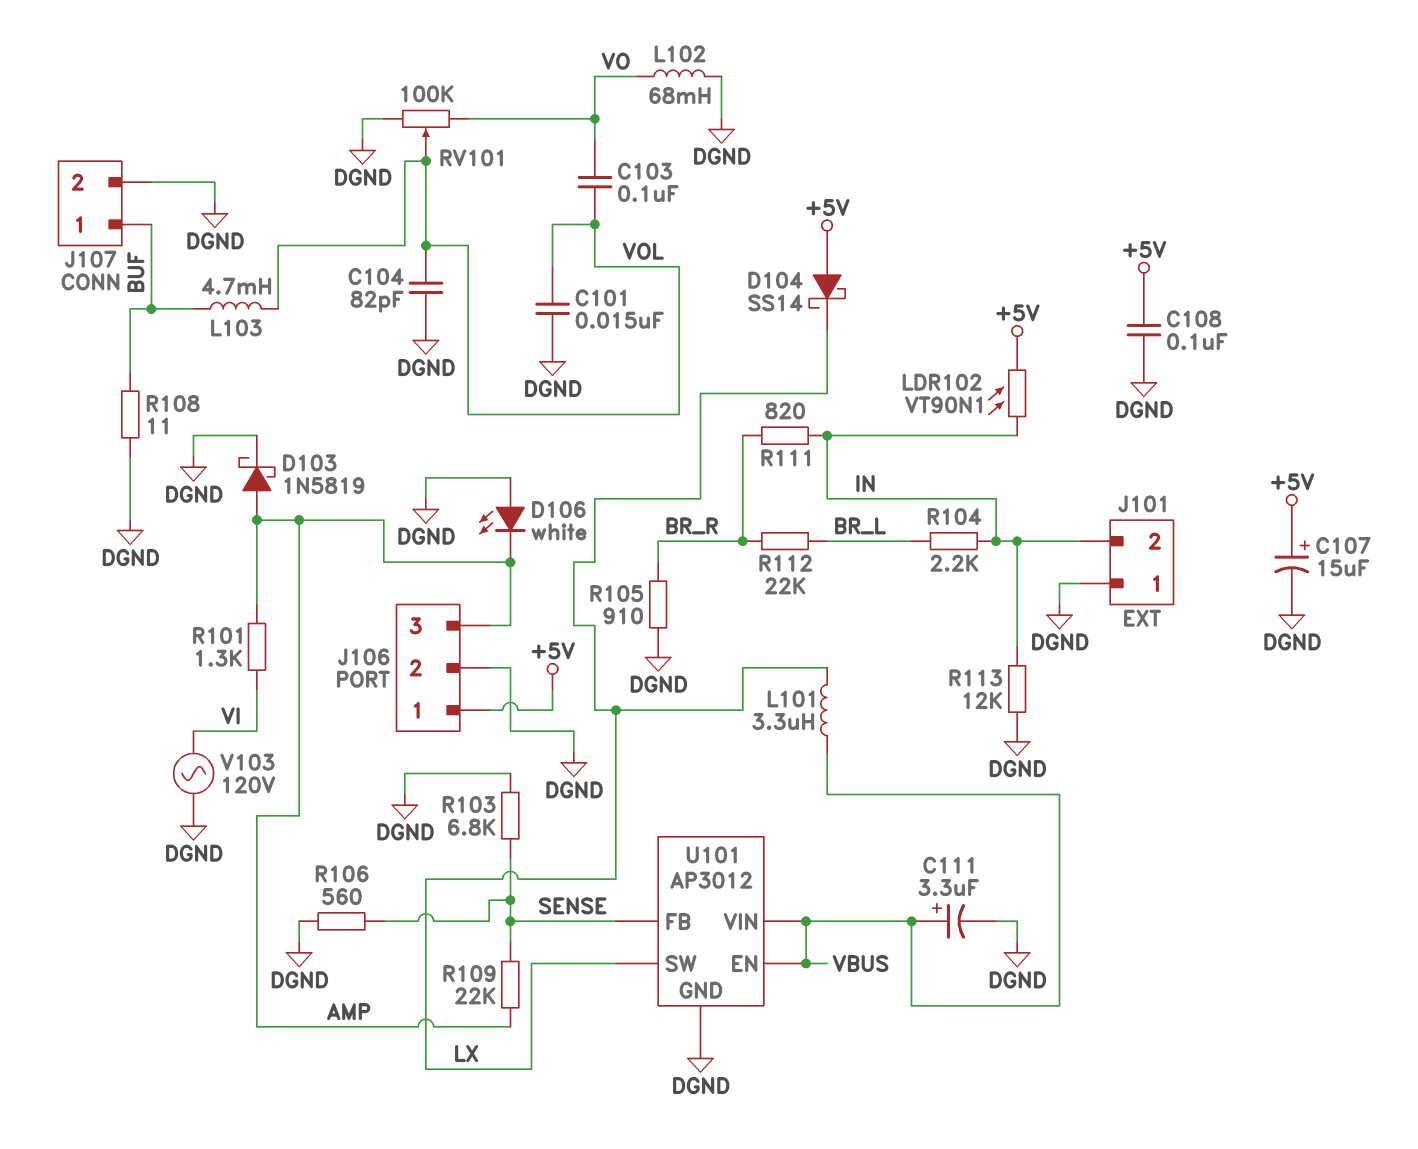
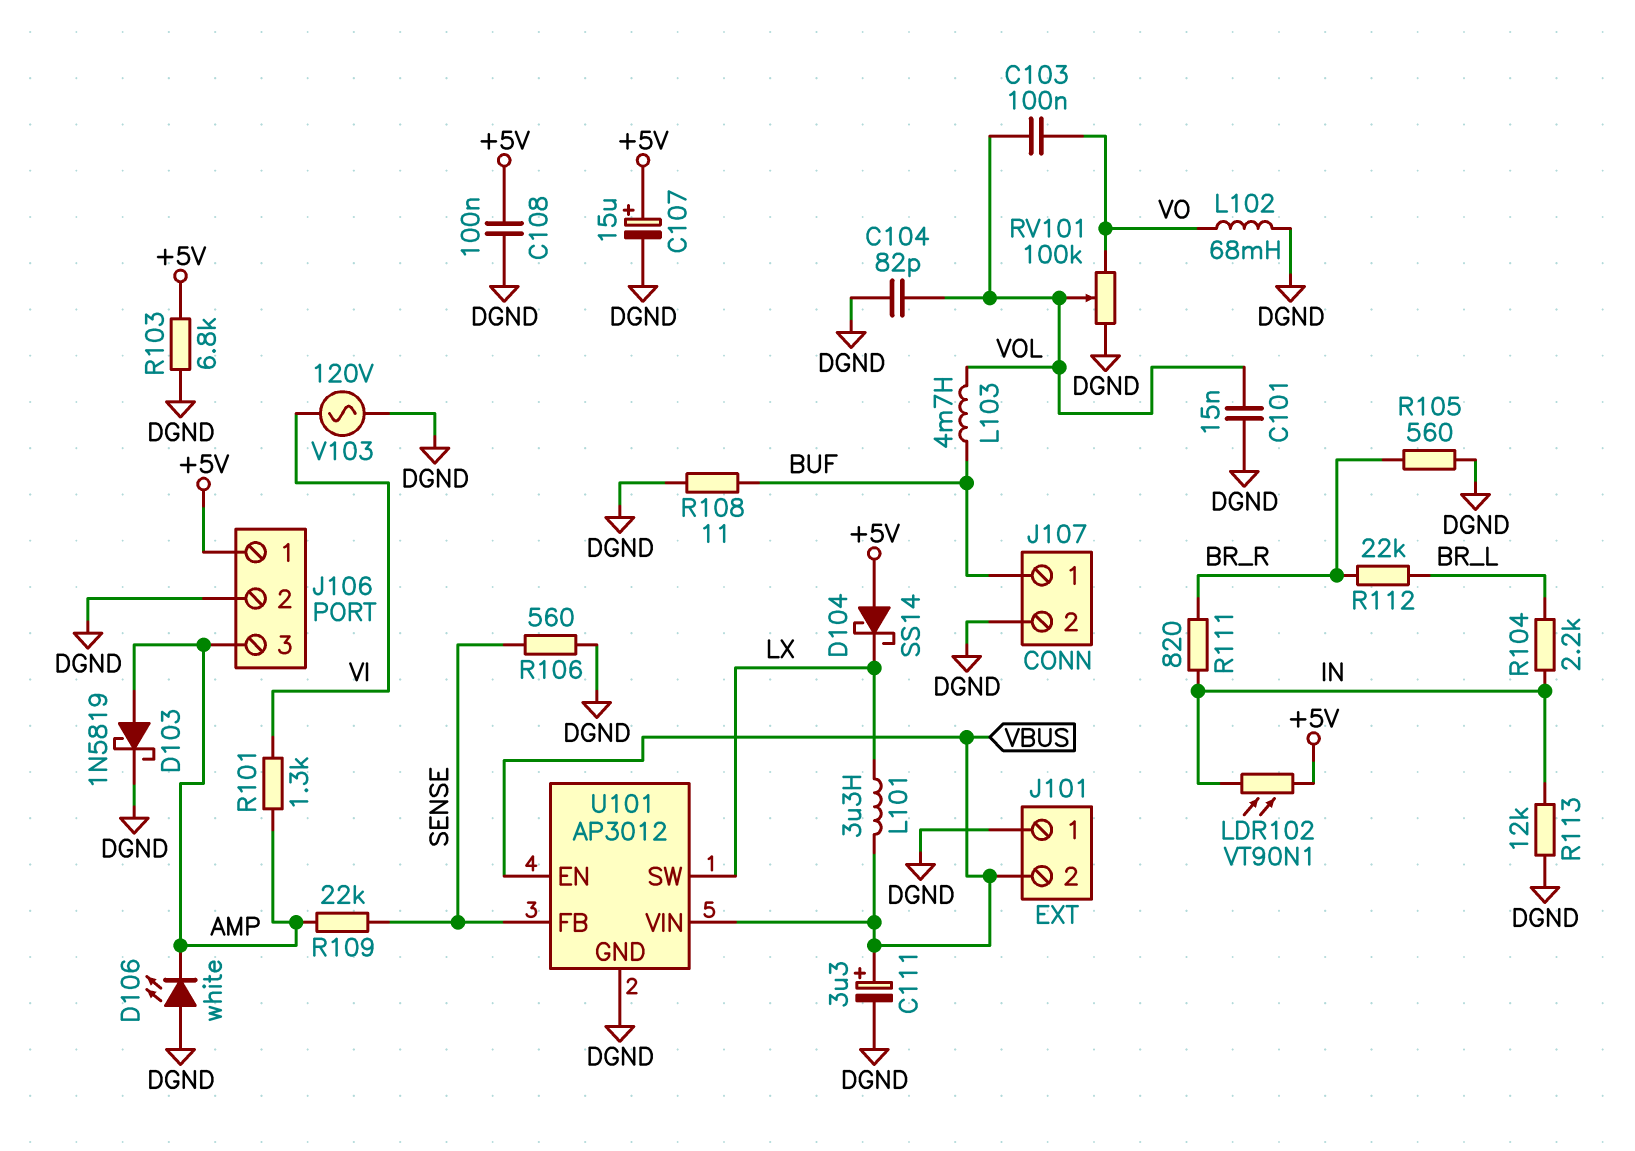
J101 pin 2: IN -> VBUS
R103: 6.8k (DGND, SENSE) -> 6.8k (+5V, DGND)
R105: 910 (BR_R, DGND) -> 560 (BR_R, DGND)

